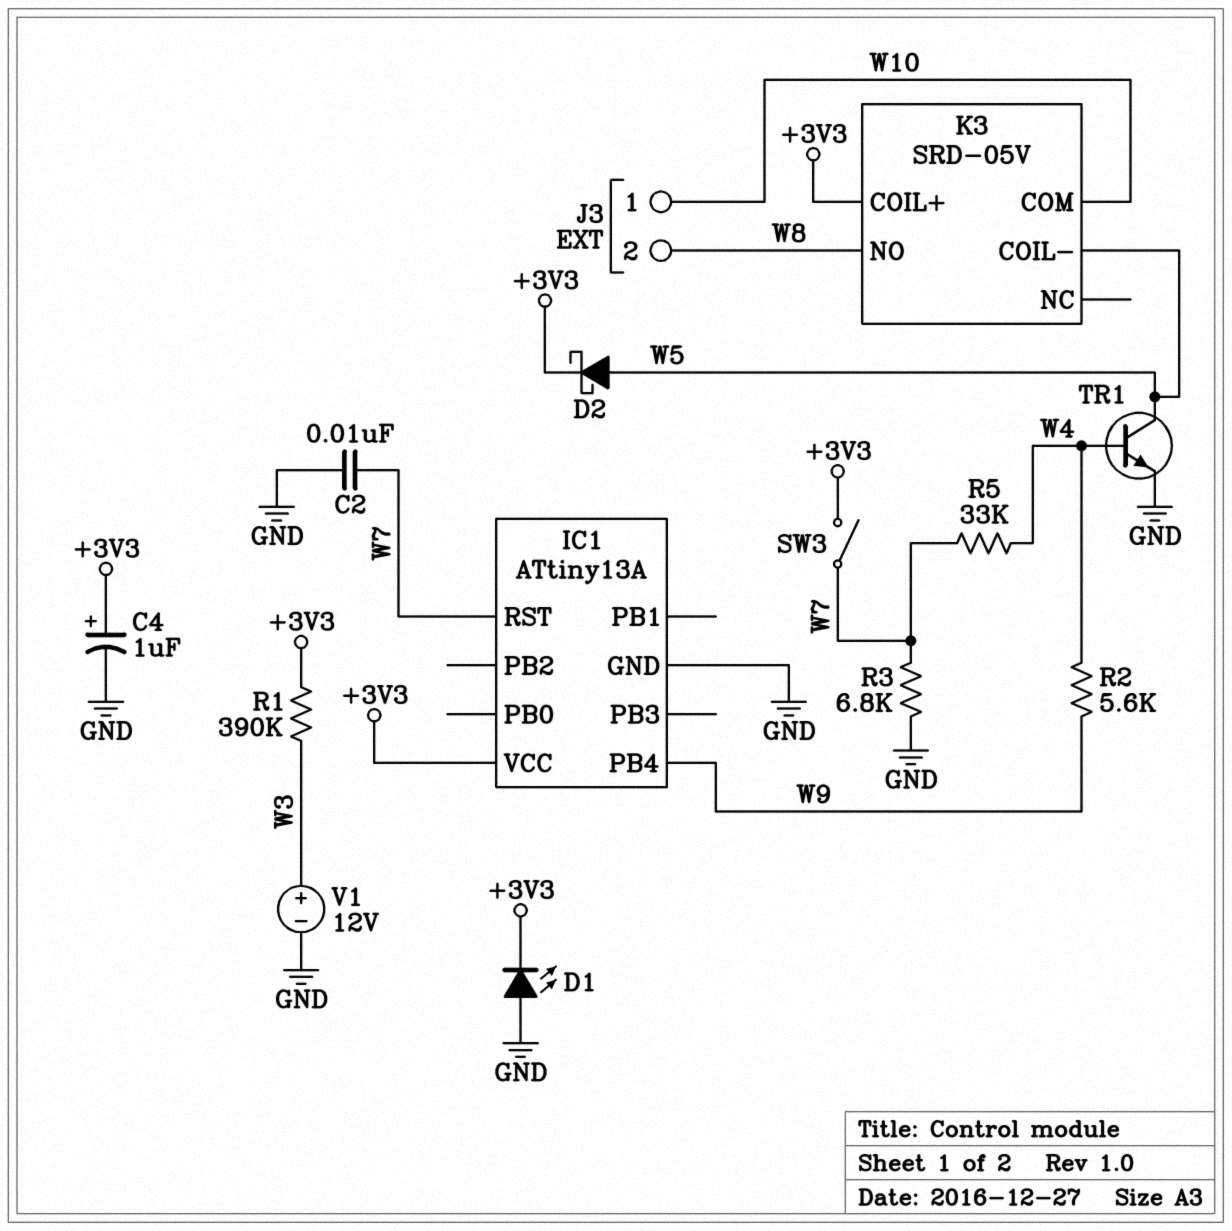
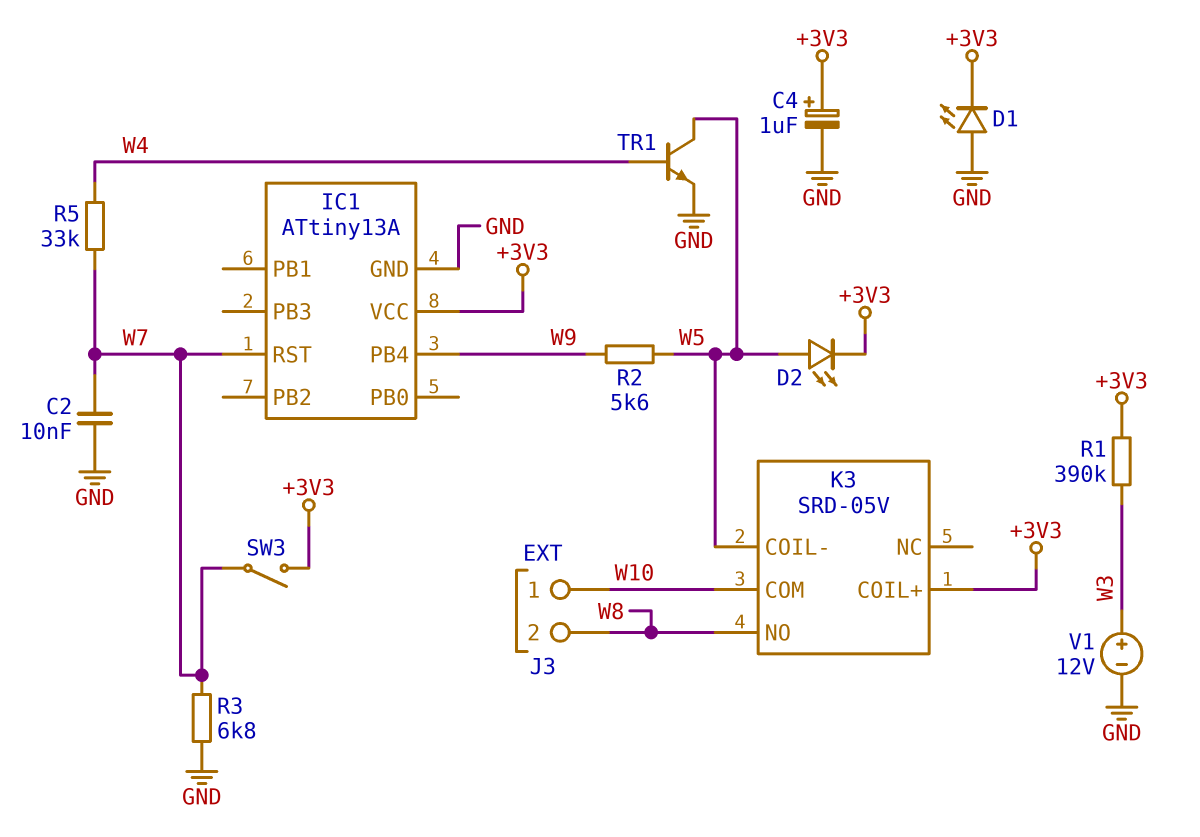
D2: schottky (A W5, K +3V3) -> LED (A W5, K +3V3)
R2: 5.6k (W4, W9) -> 5.6k (W5, W9)

